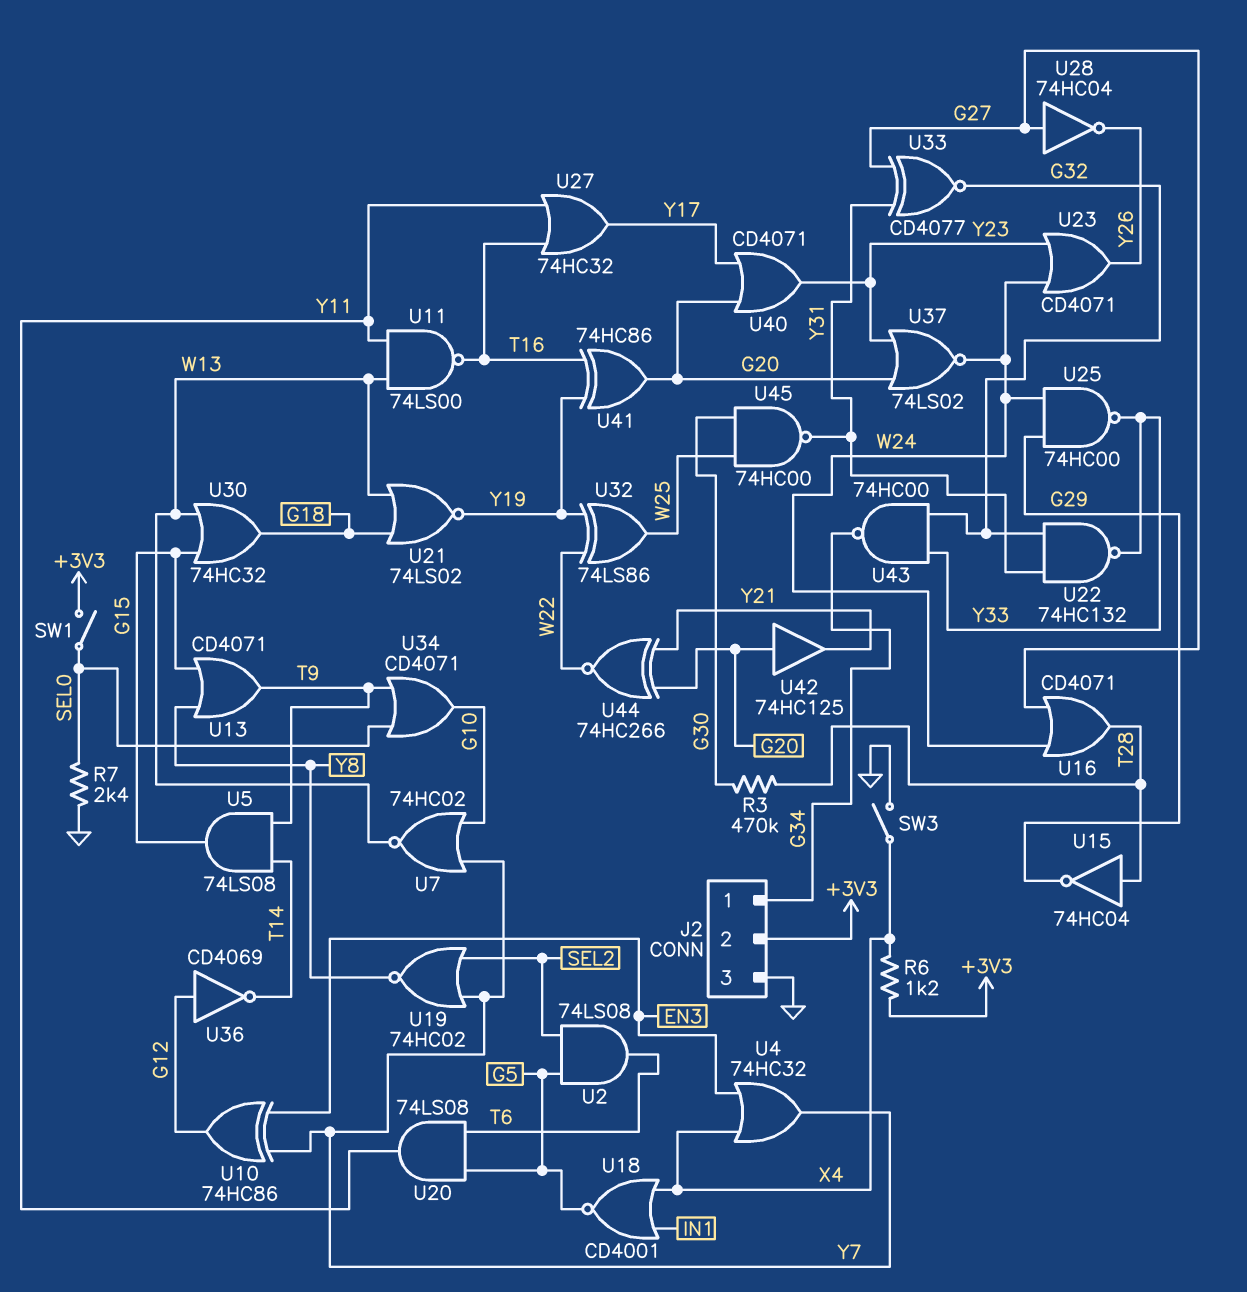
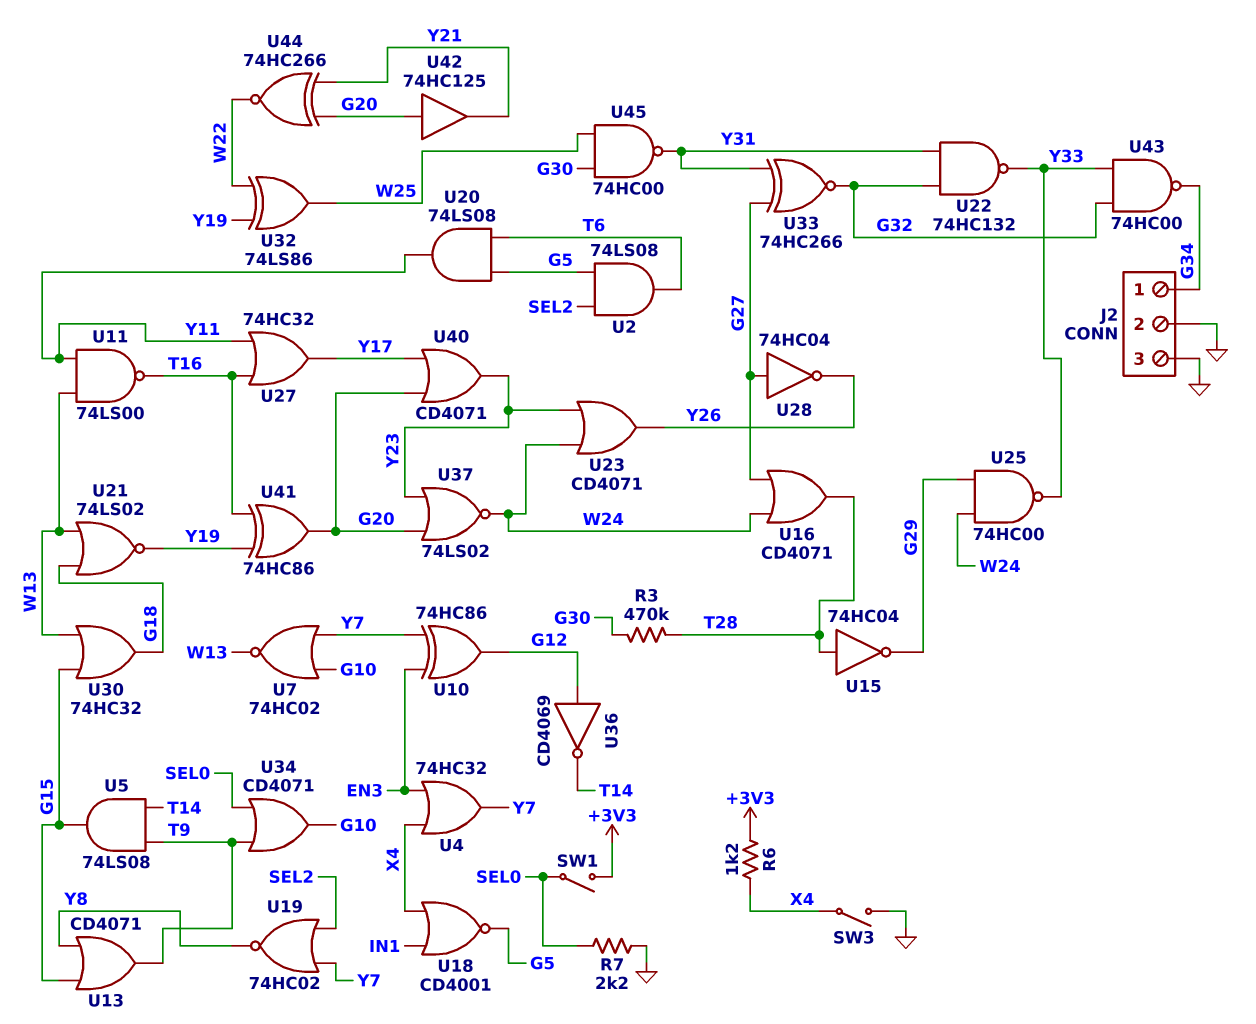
J2 pin 2: +3V3 -> GND
R7: 2.4k (GND, SEL0) -> 2.2k (GND, SEL0)
U33: XNOR CD4077 (in G27, in Y31, out G32) -> XNOR 74HC266 (in G27, in Y31, out G32)

